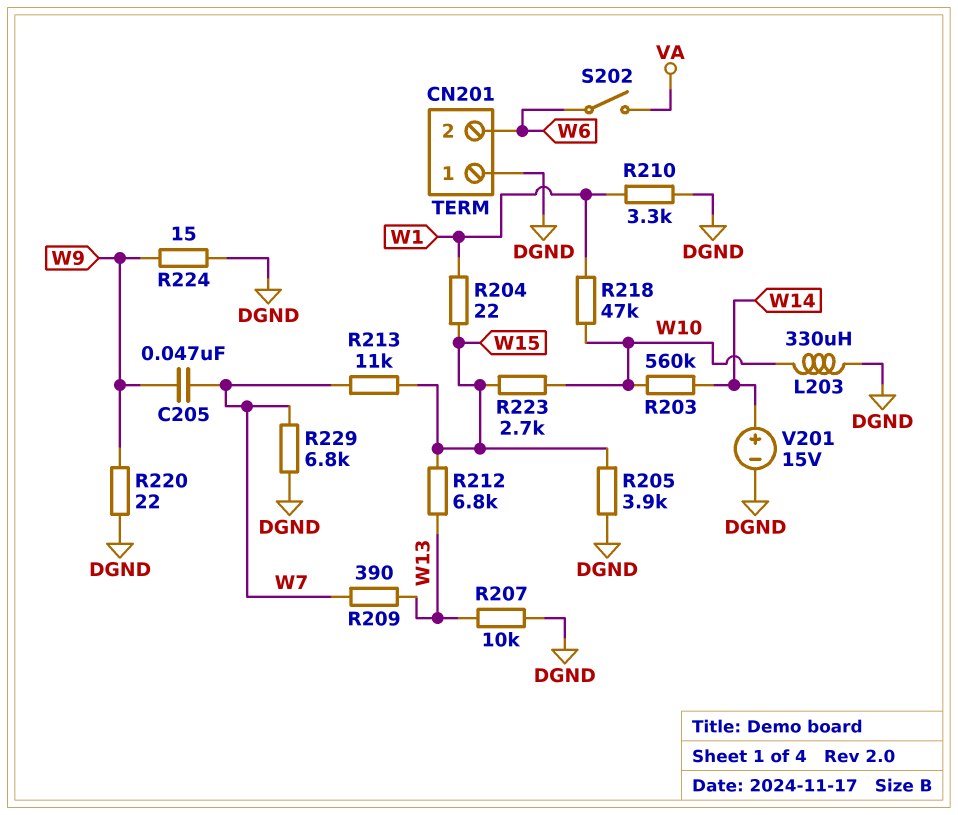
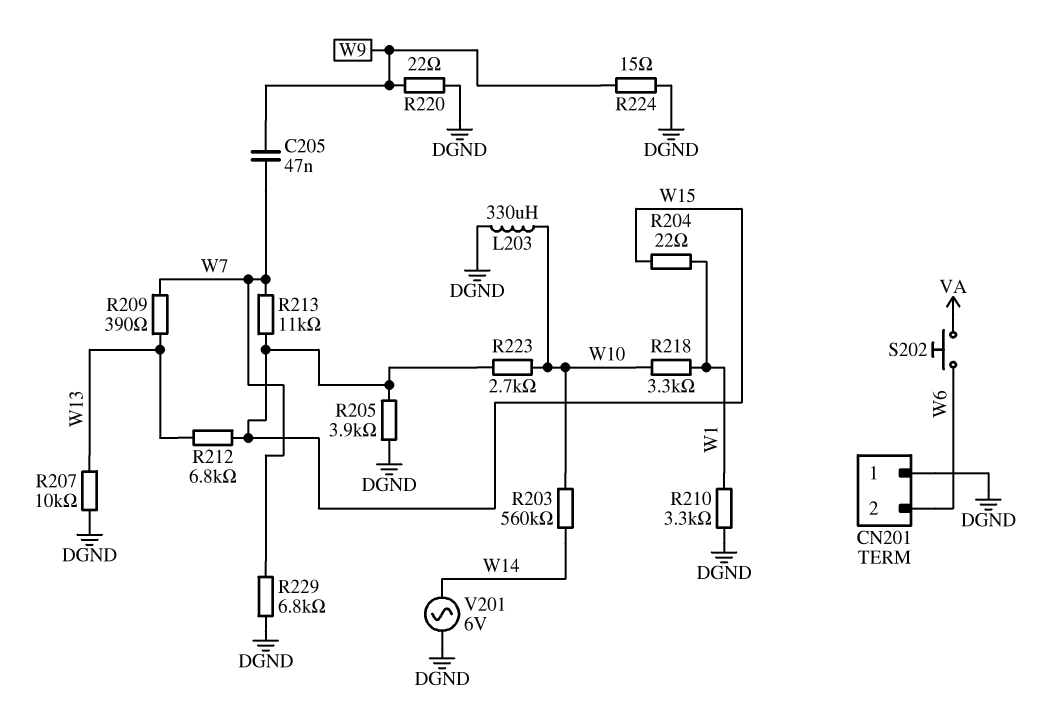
R218: 47k (W1, W10) -> 3.3k (W1, W10)
S202: switch (VA, W6) -> button (VA, W6)
V201: 15V (plus W14, minus DGND) -> AC 6V (DGND, W14)

